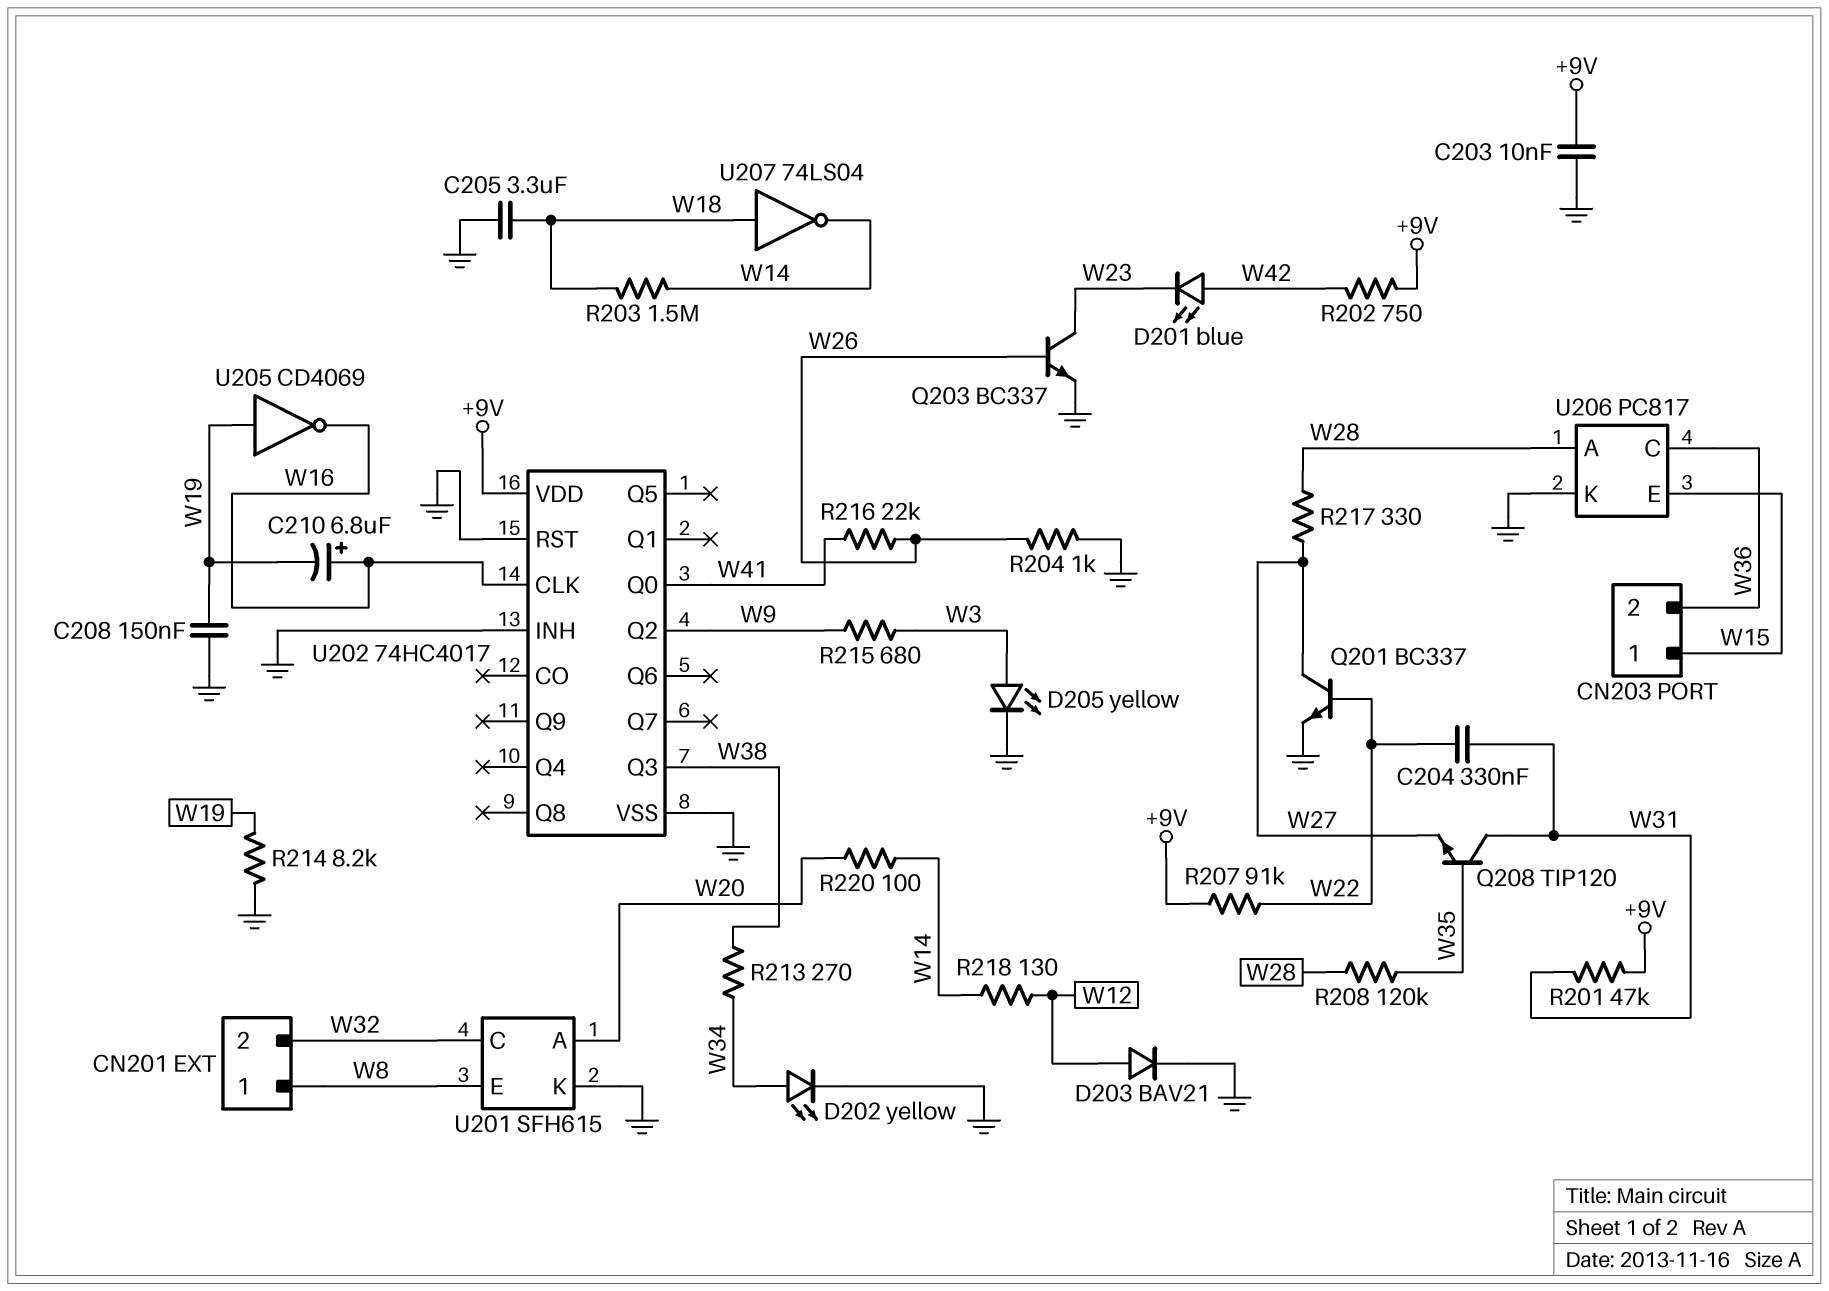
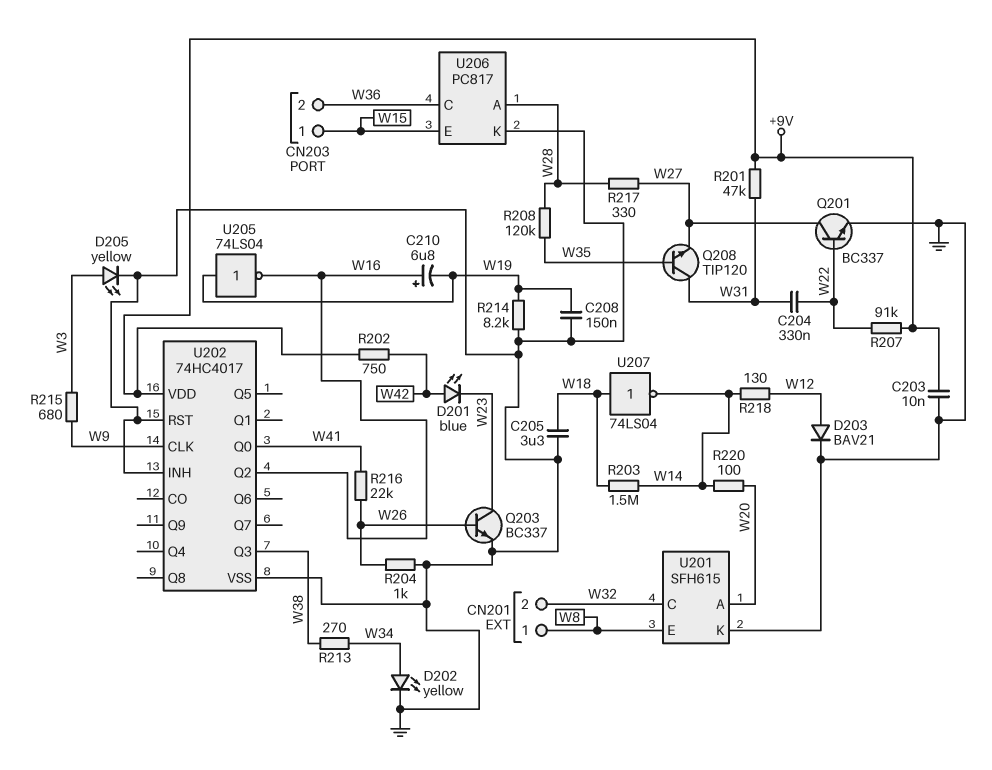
U202 pin CLK: W16 -> W9
U202 pin Q2: W9 -> W16
U205: NOT CD4069 (in W19, out W16) -> NOT 74LS04 (in W19, out W16)

